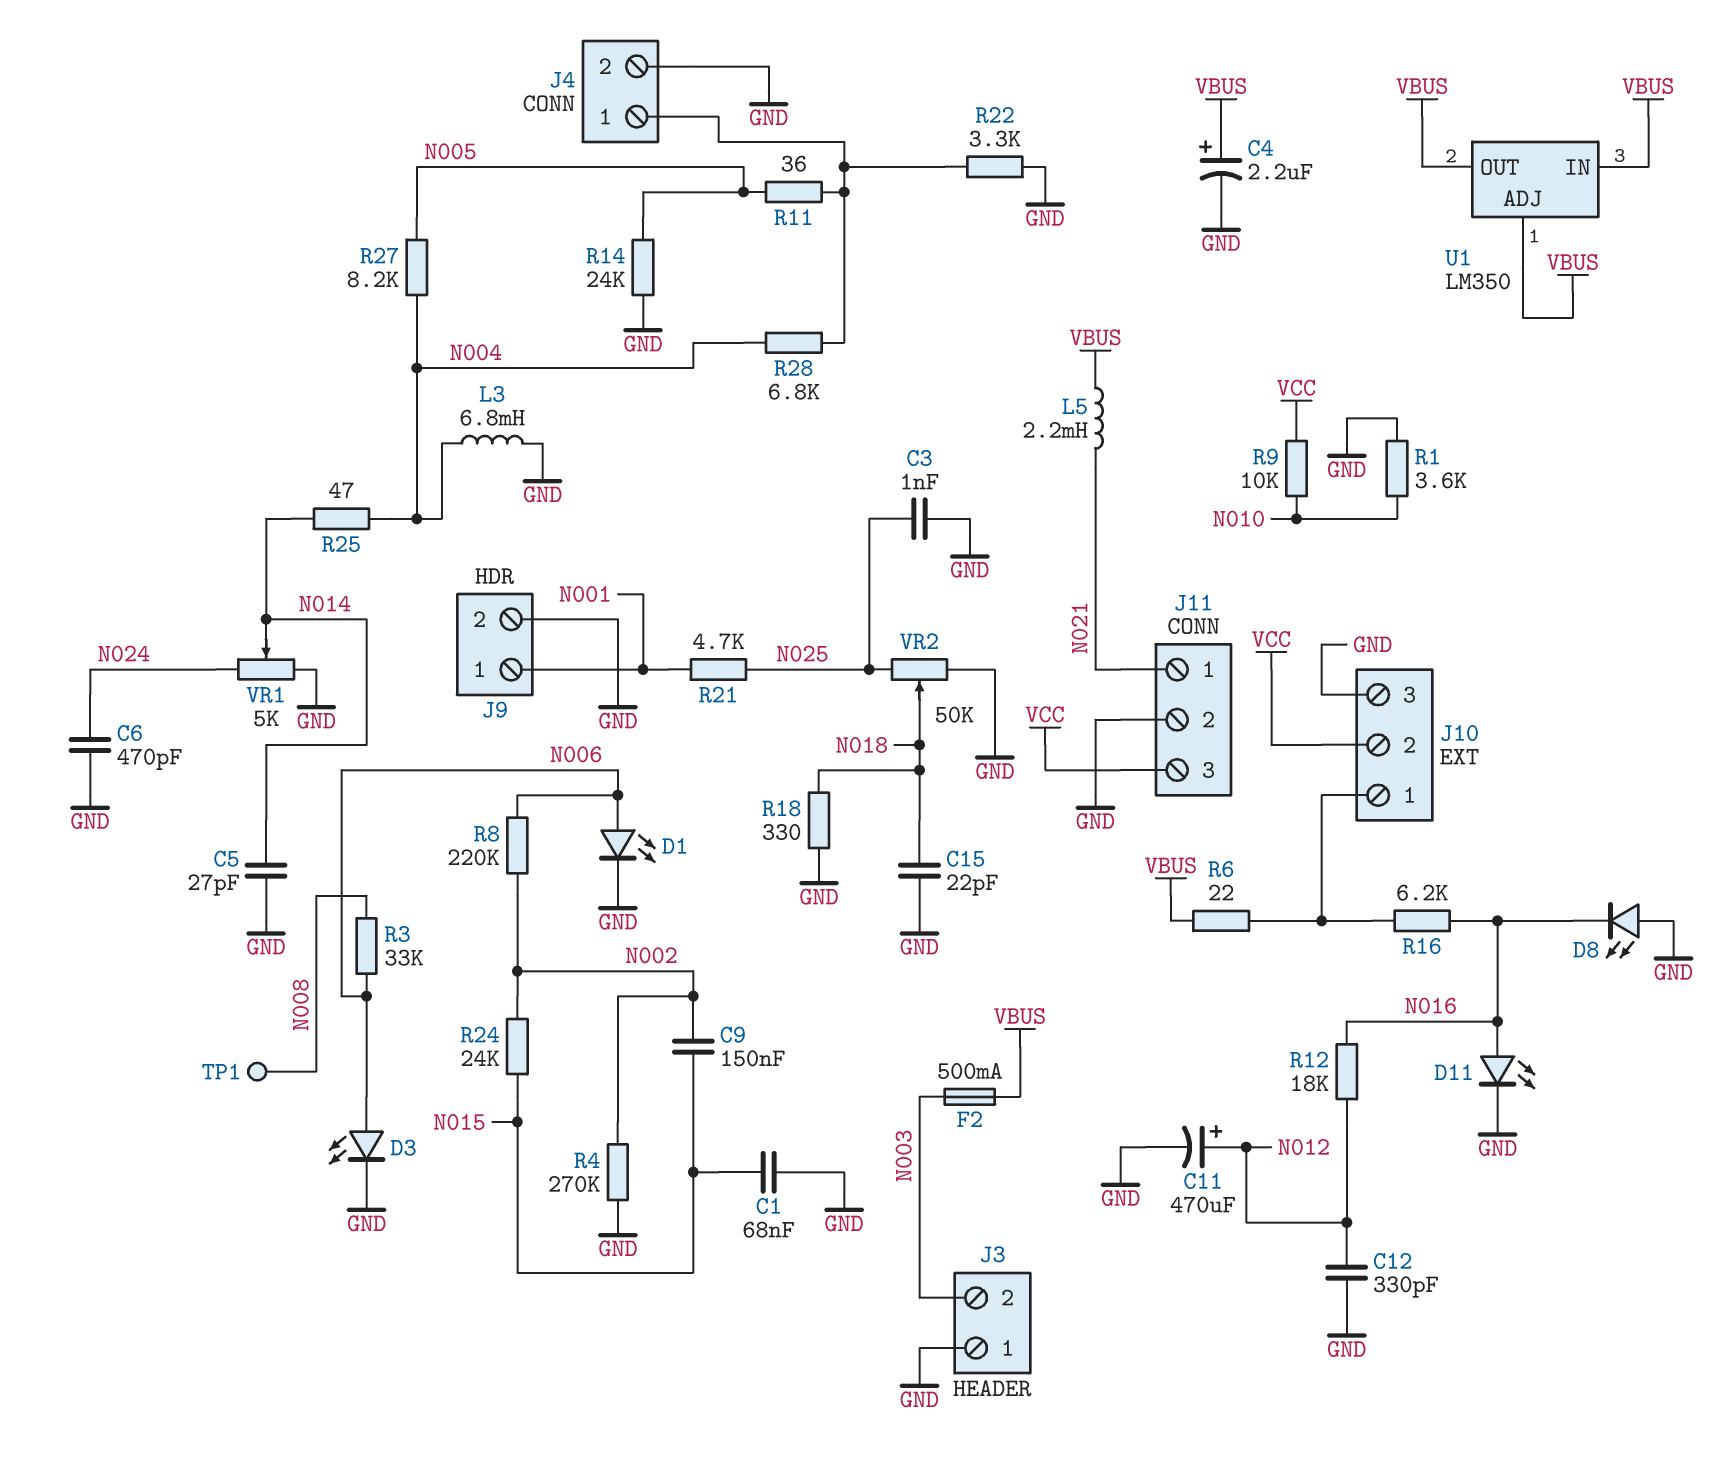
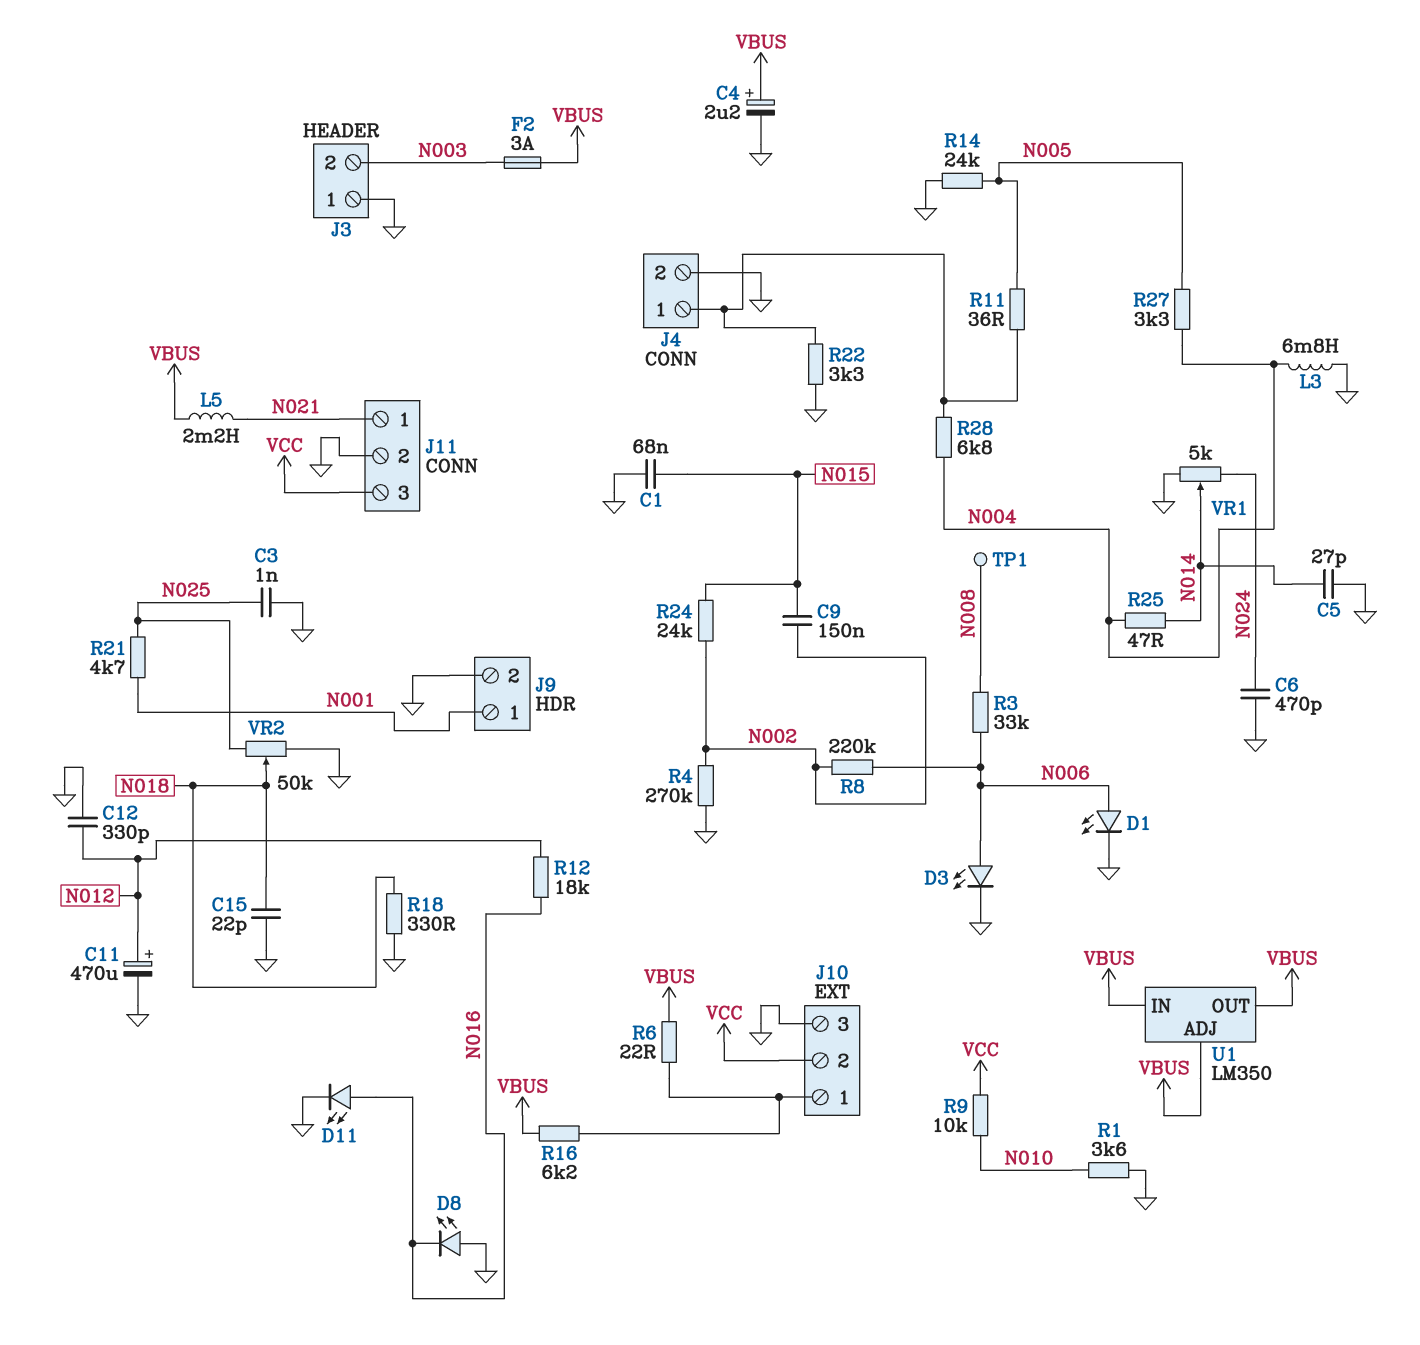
F2: 500mA (N003, VBUS) -> 3A (N003, VBUS)
R16: 6.2k (J10/1, N016) -> 6.2k (J10/1, VBUS)
R27: 8.2k (N004, N005) -> 3.3k (N004, N005)

